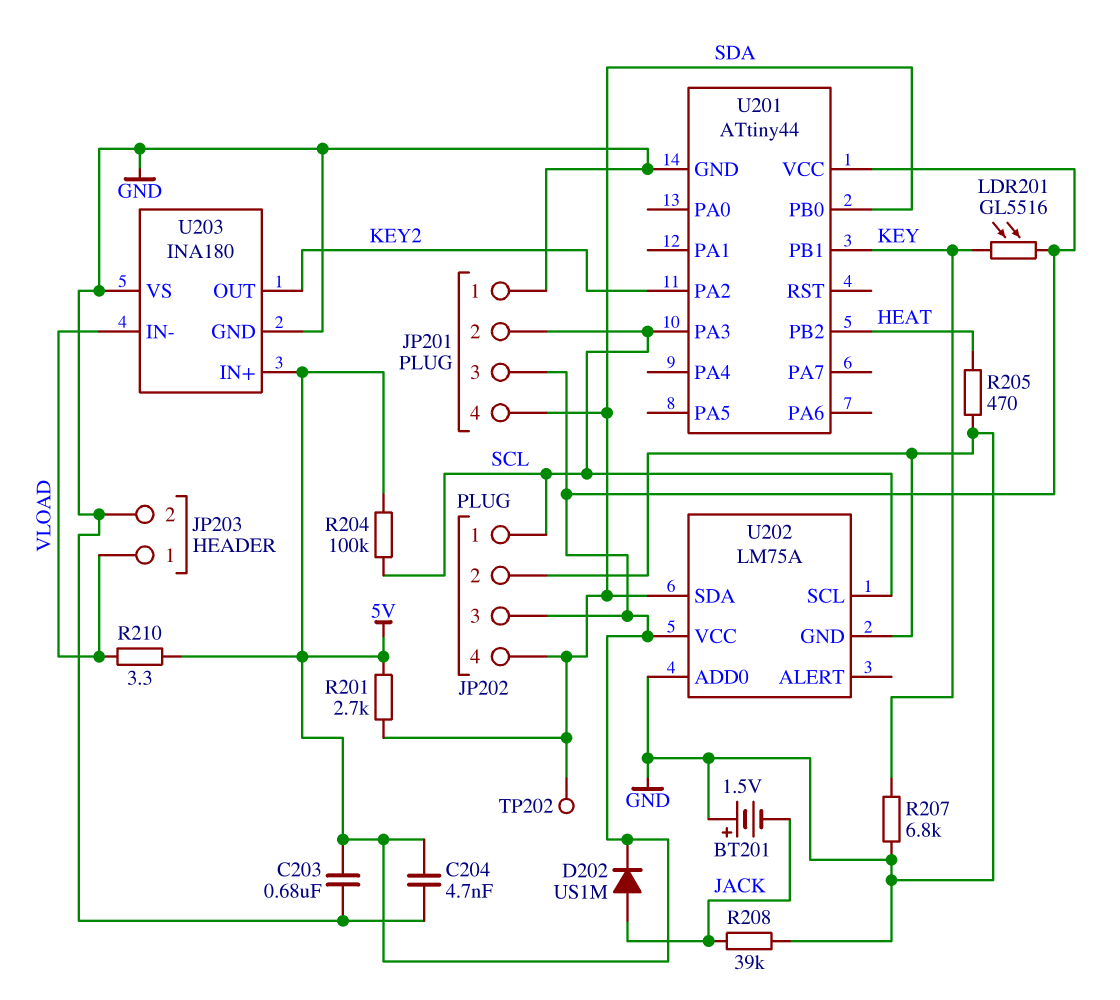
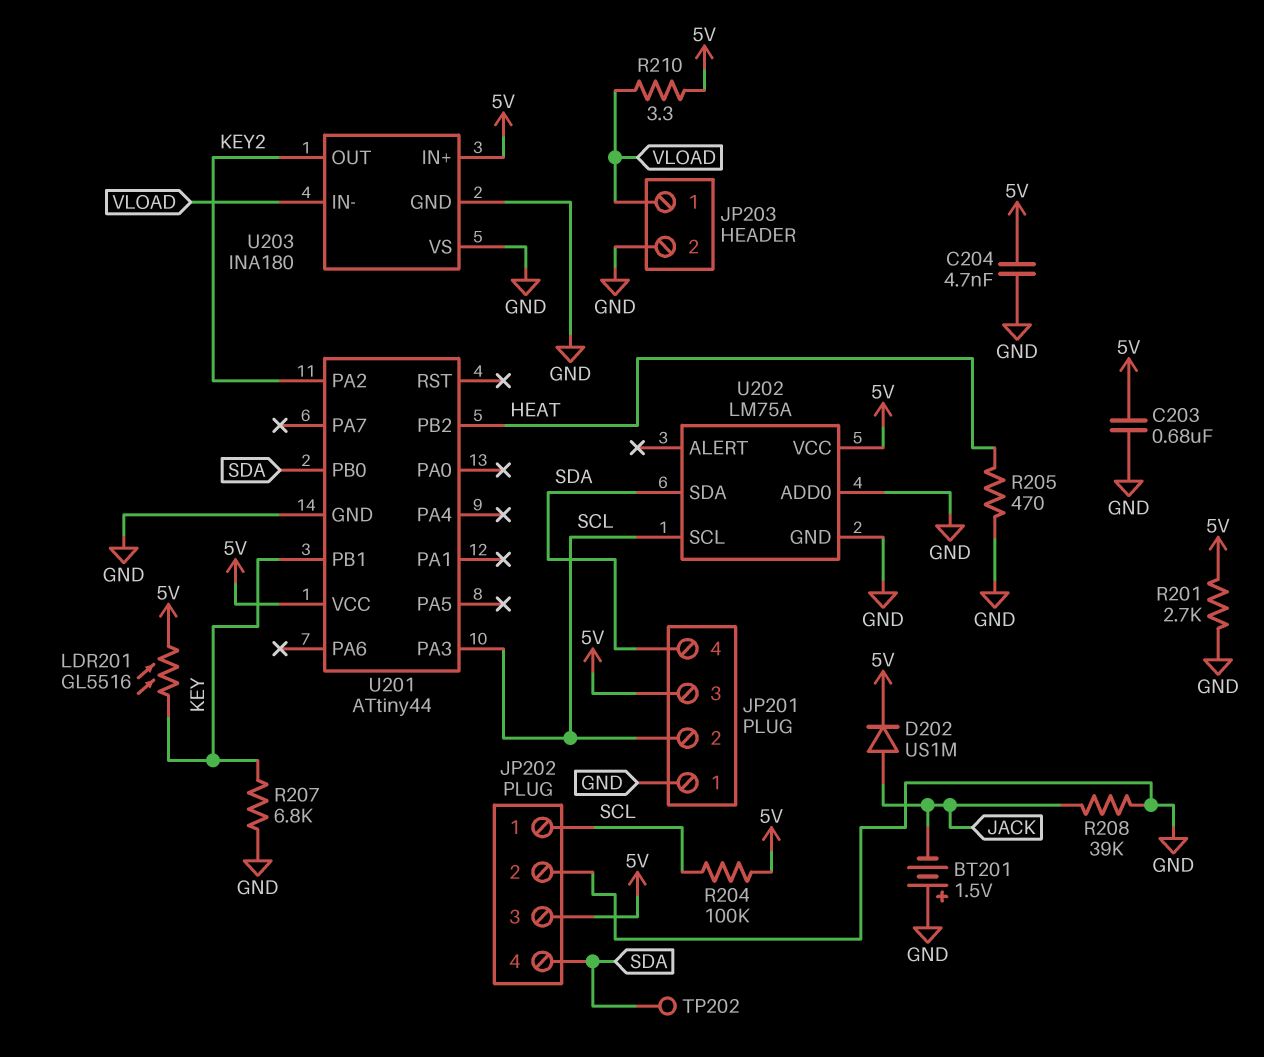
R201: 2.7k (5V, SDA) -> 2.7k (5V, GND)

